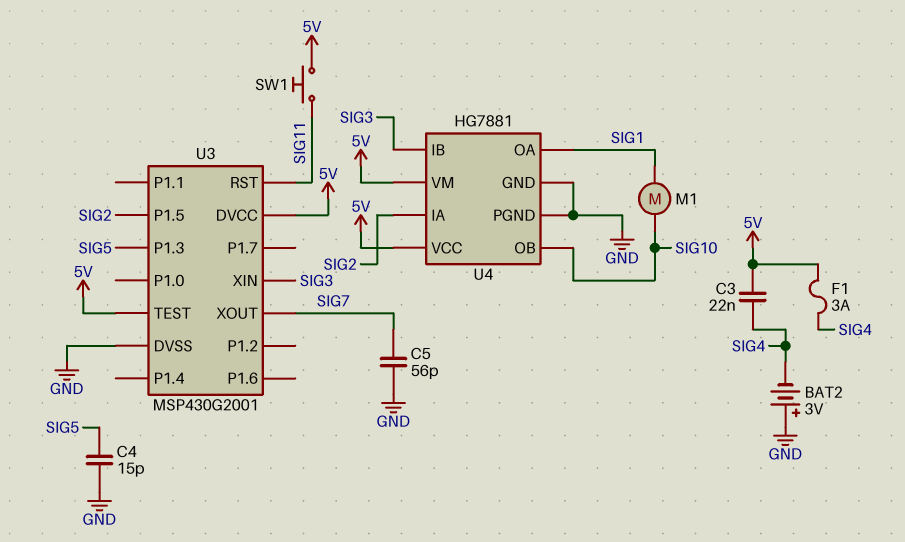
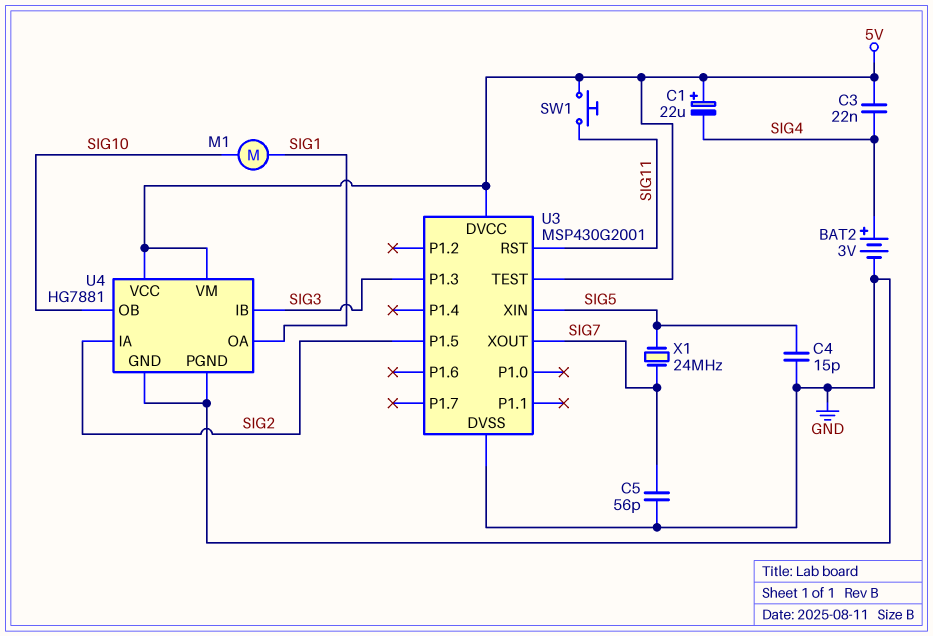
BAT2: 3V (plus GND, minus SIG4) -> 3V (plus SIG4, minus GND)
C1: none -> 22uF (plus 5V, minus SIG4)
F1: 3A (5V, SIG4) -> none
U3 pin P1.3: SIG5 -> SIG3
U3 pin XIN: SIG3 -> SIG5
X1: none -> 24MHz (SIG5, SIG7)

